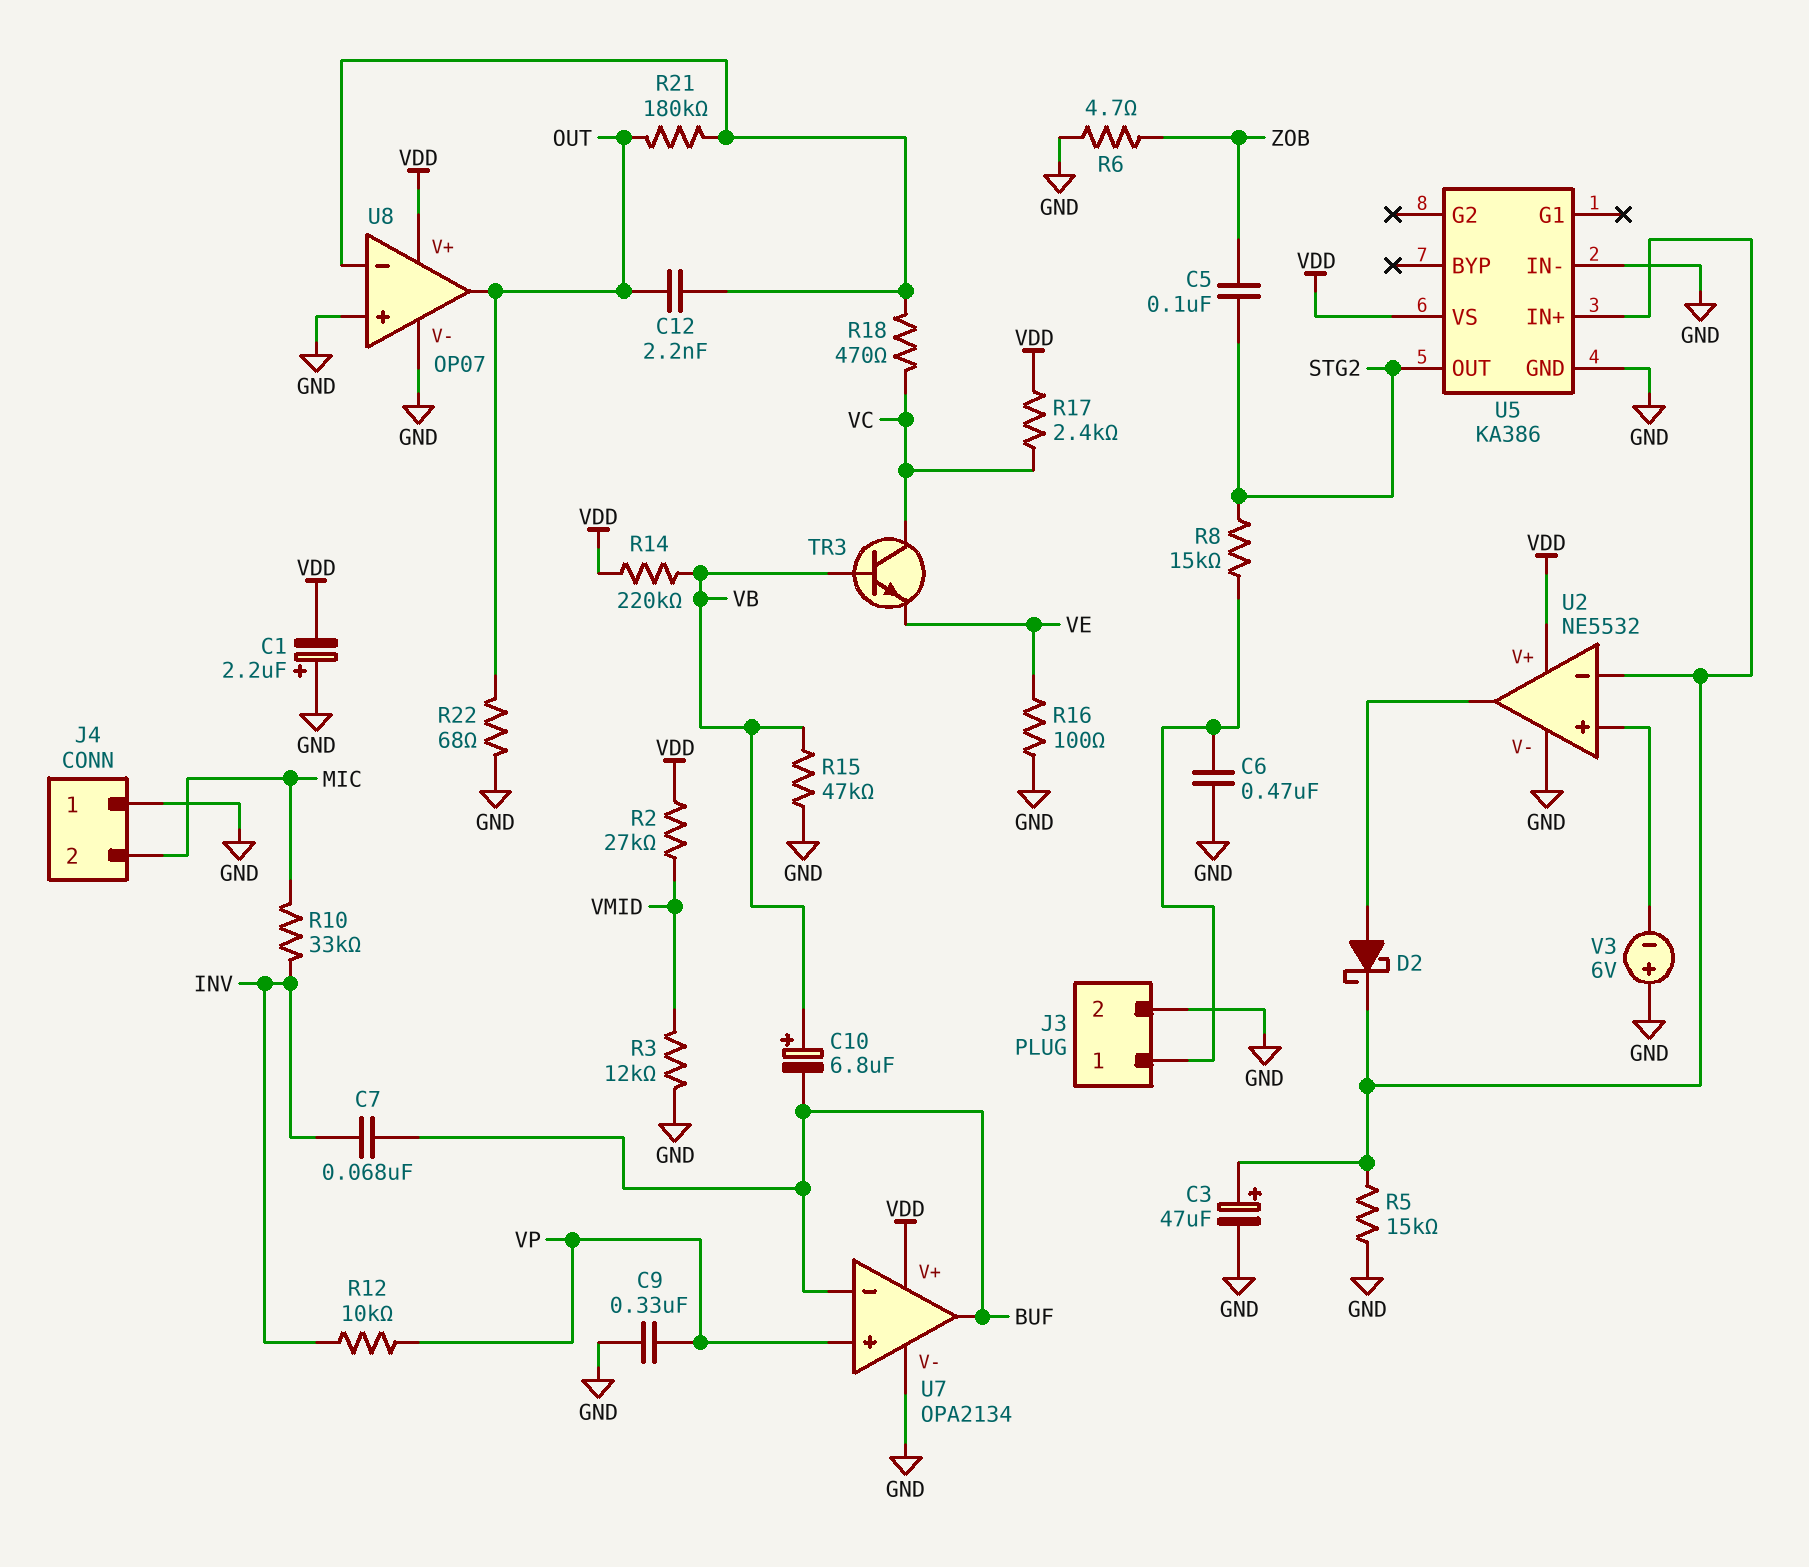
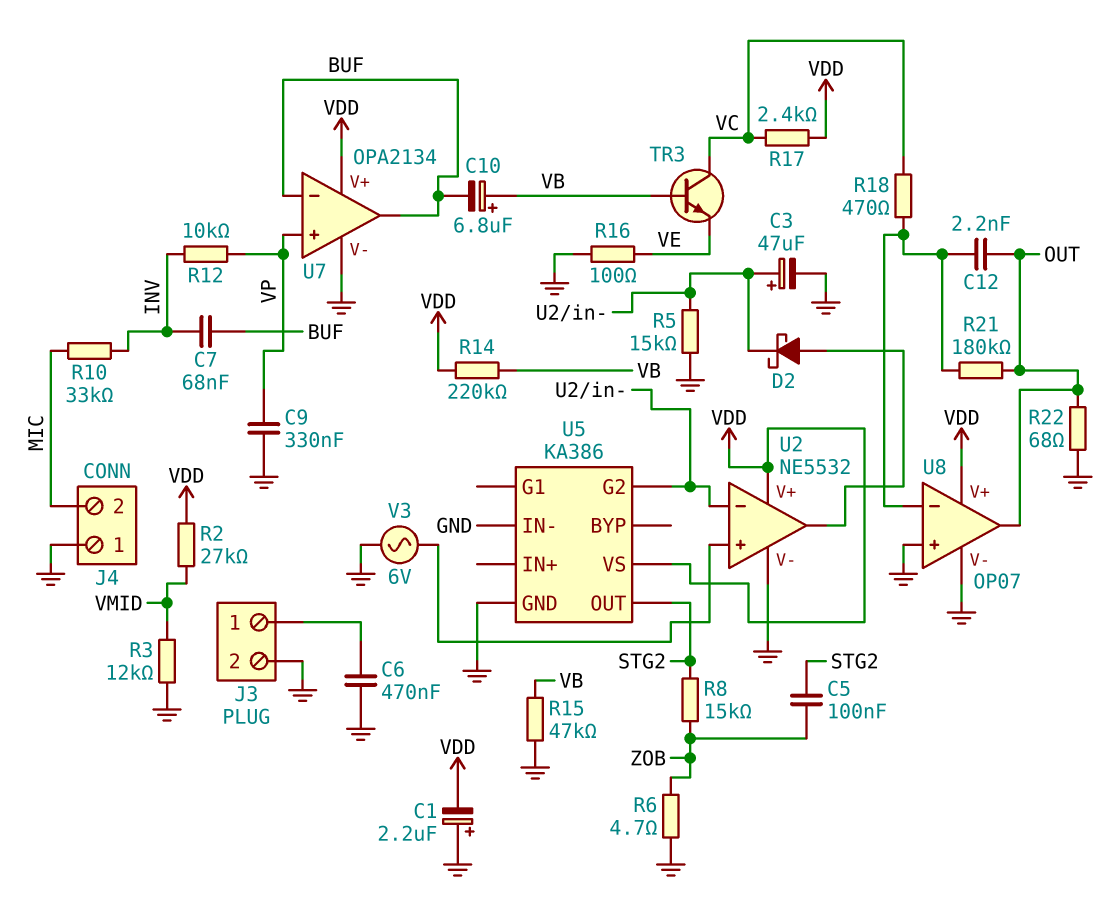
R8: 15k (J3/1, STG2) -> 15k (STG2, ZOB)
U5 pin G2: none -> U2/in-
U5 pin IN+: U2/in- -> none
V3: 6V (plus GND, minus U2/in+) -> AC 6V (GND, U2/in+)

